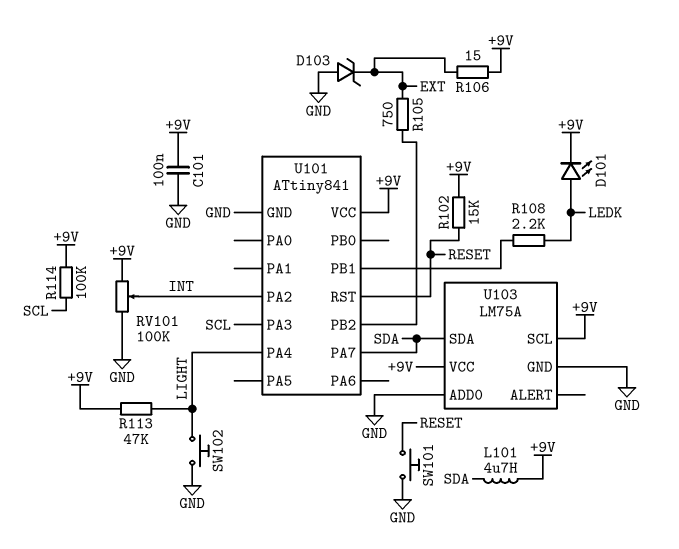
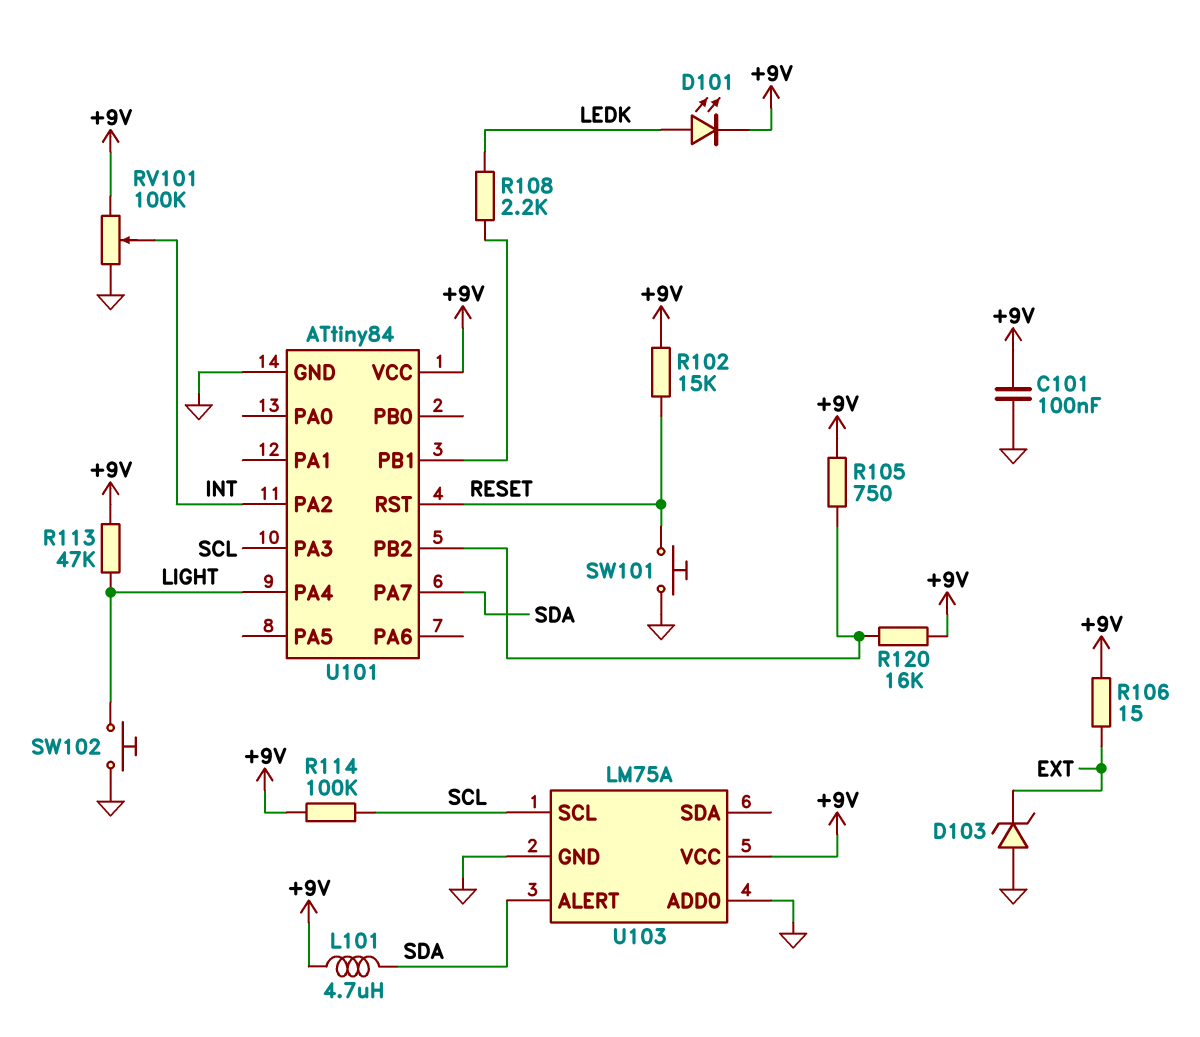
R105: 750 (EXT, U101/PB2) -> 750 (+9V, U101/PB2)
R120: none -> 16k (+9V, U101/PB2)
U101: ATtiny841 -> ATtiny84
U103 pin ALERT: none -> SDA
U103 pin SCL: +9V -> SCL
U103 pin SDA: SDA -> none

